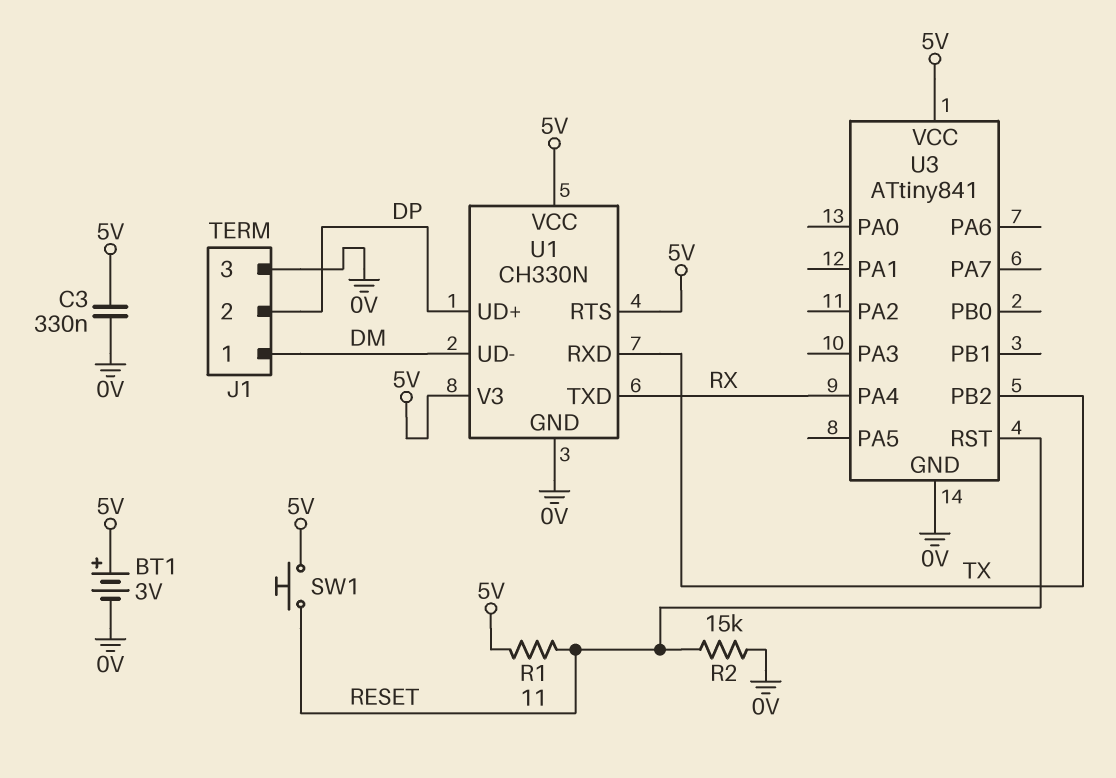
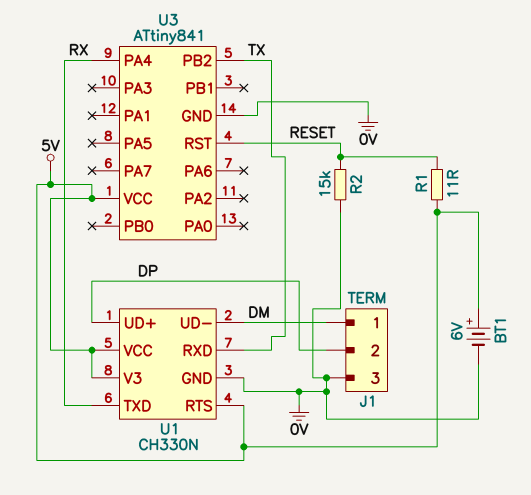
BT1: 3V (plus 5V, minus 0V) -> 6V (plus 5V, minus 0V)
C3: 330nF (0V, 5V) -> none
SW1: button (5V, RESET) -> none

